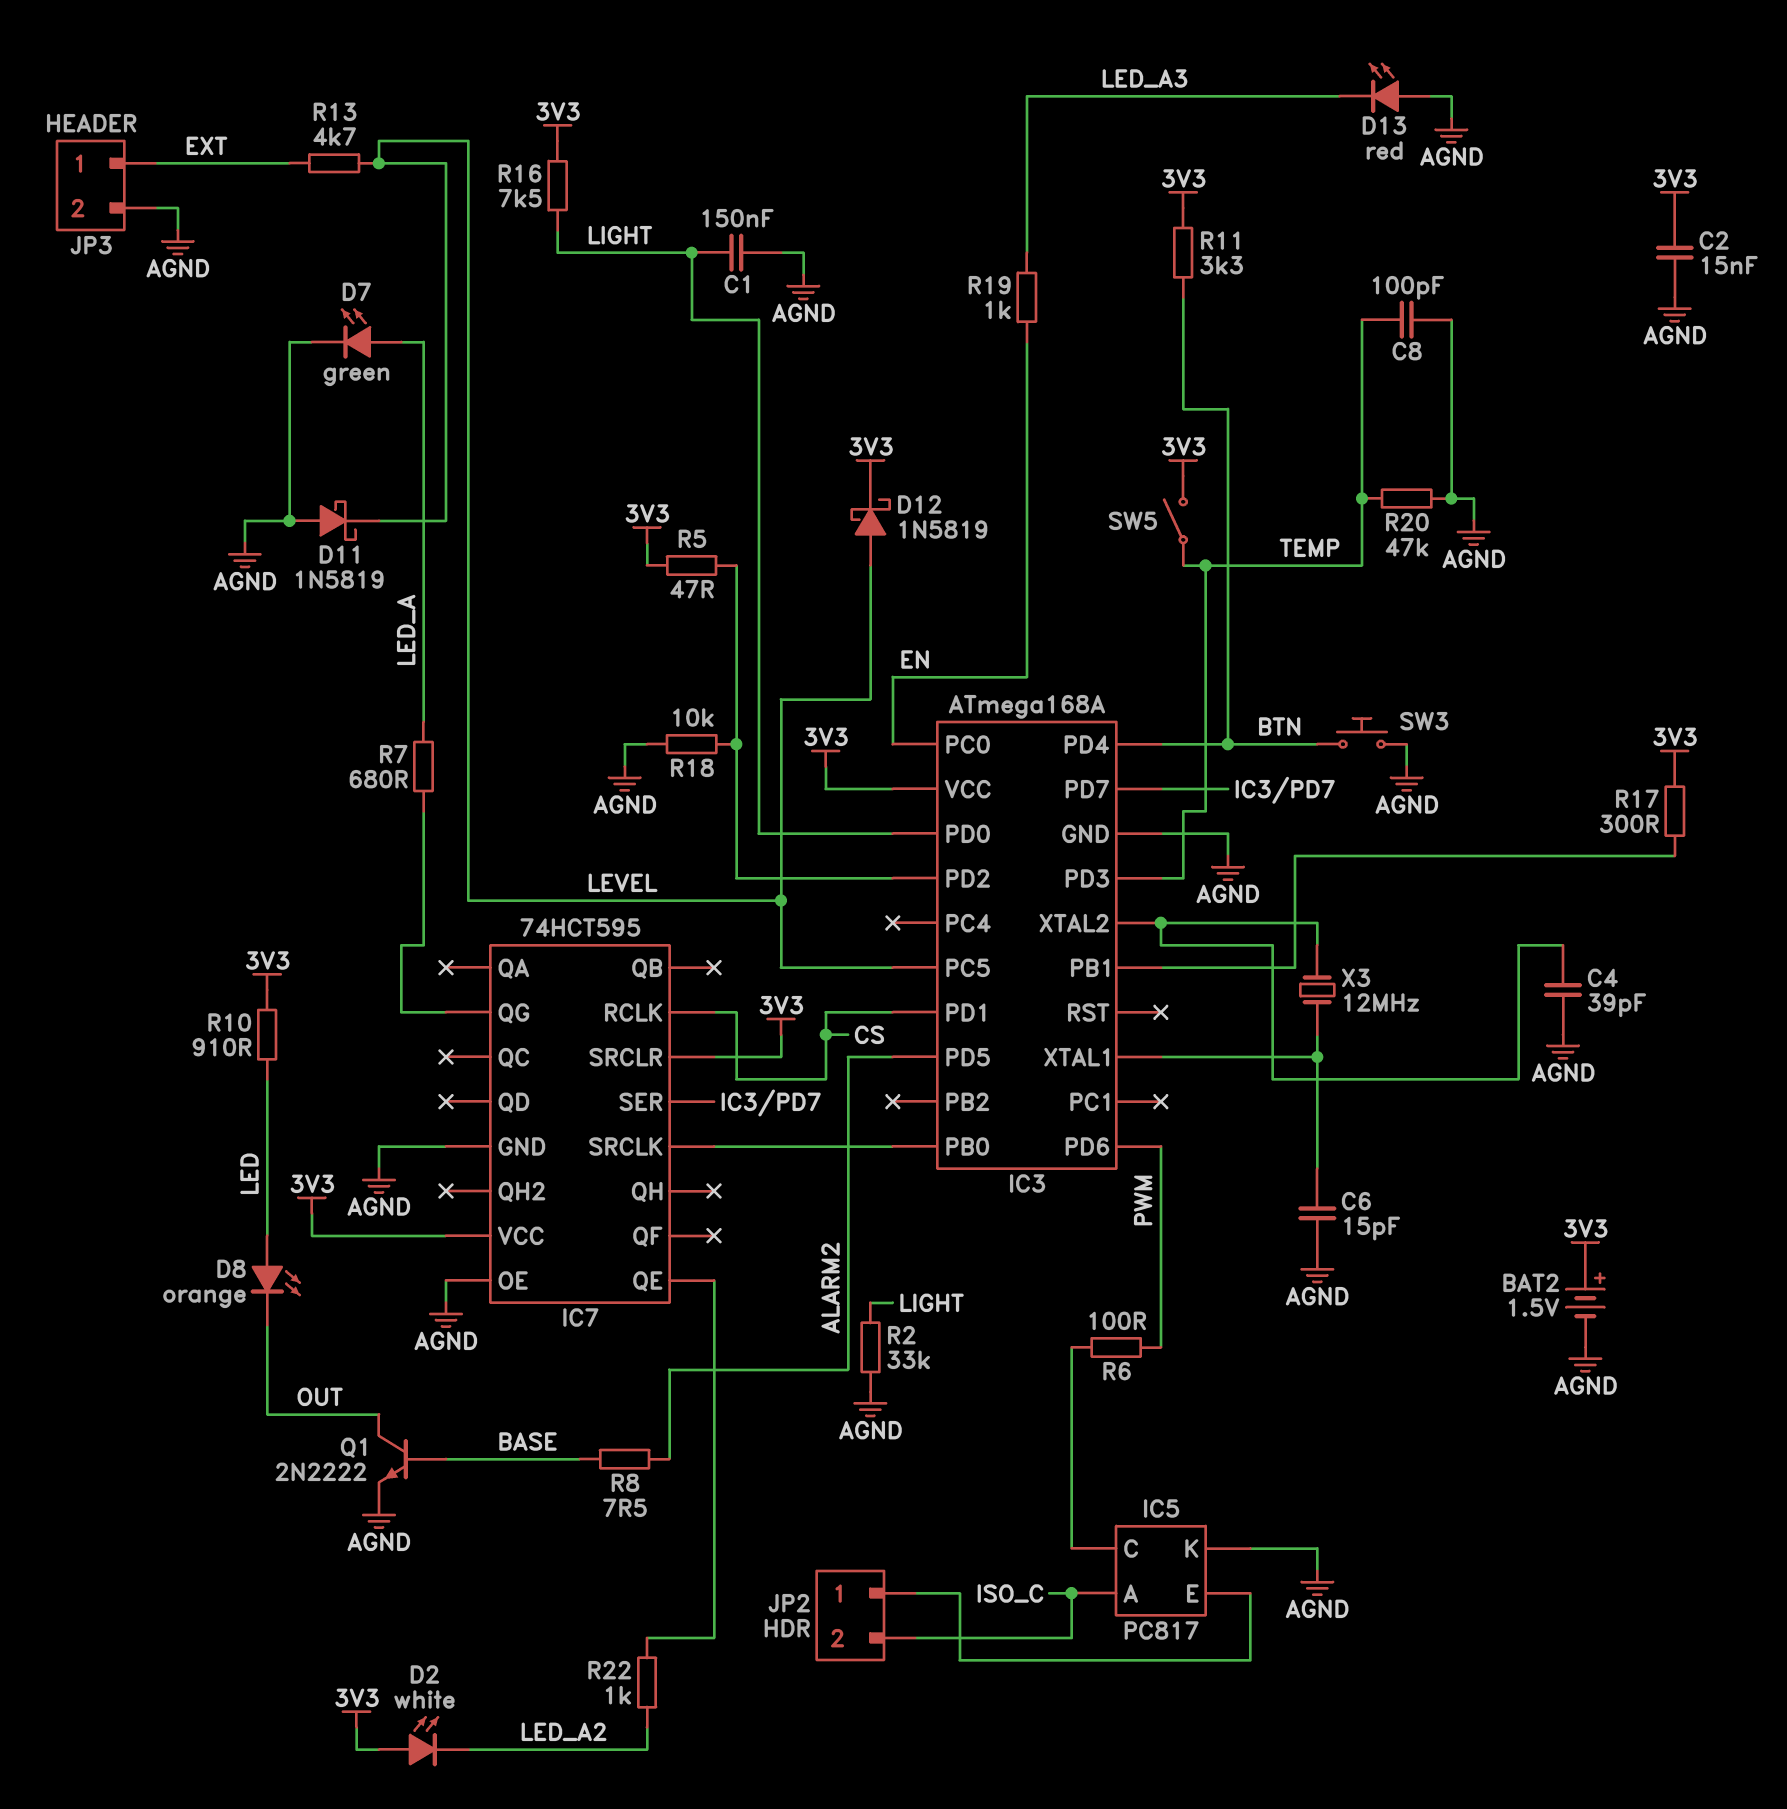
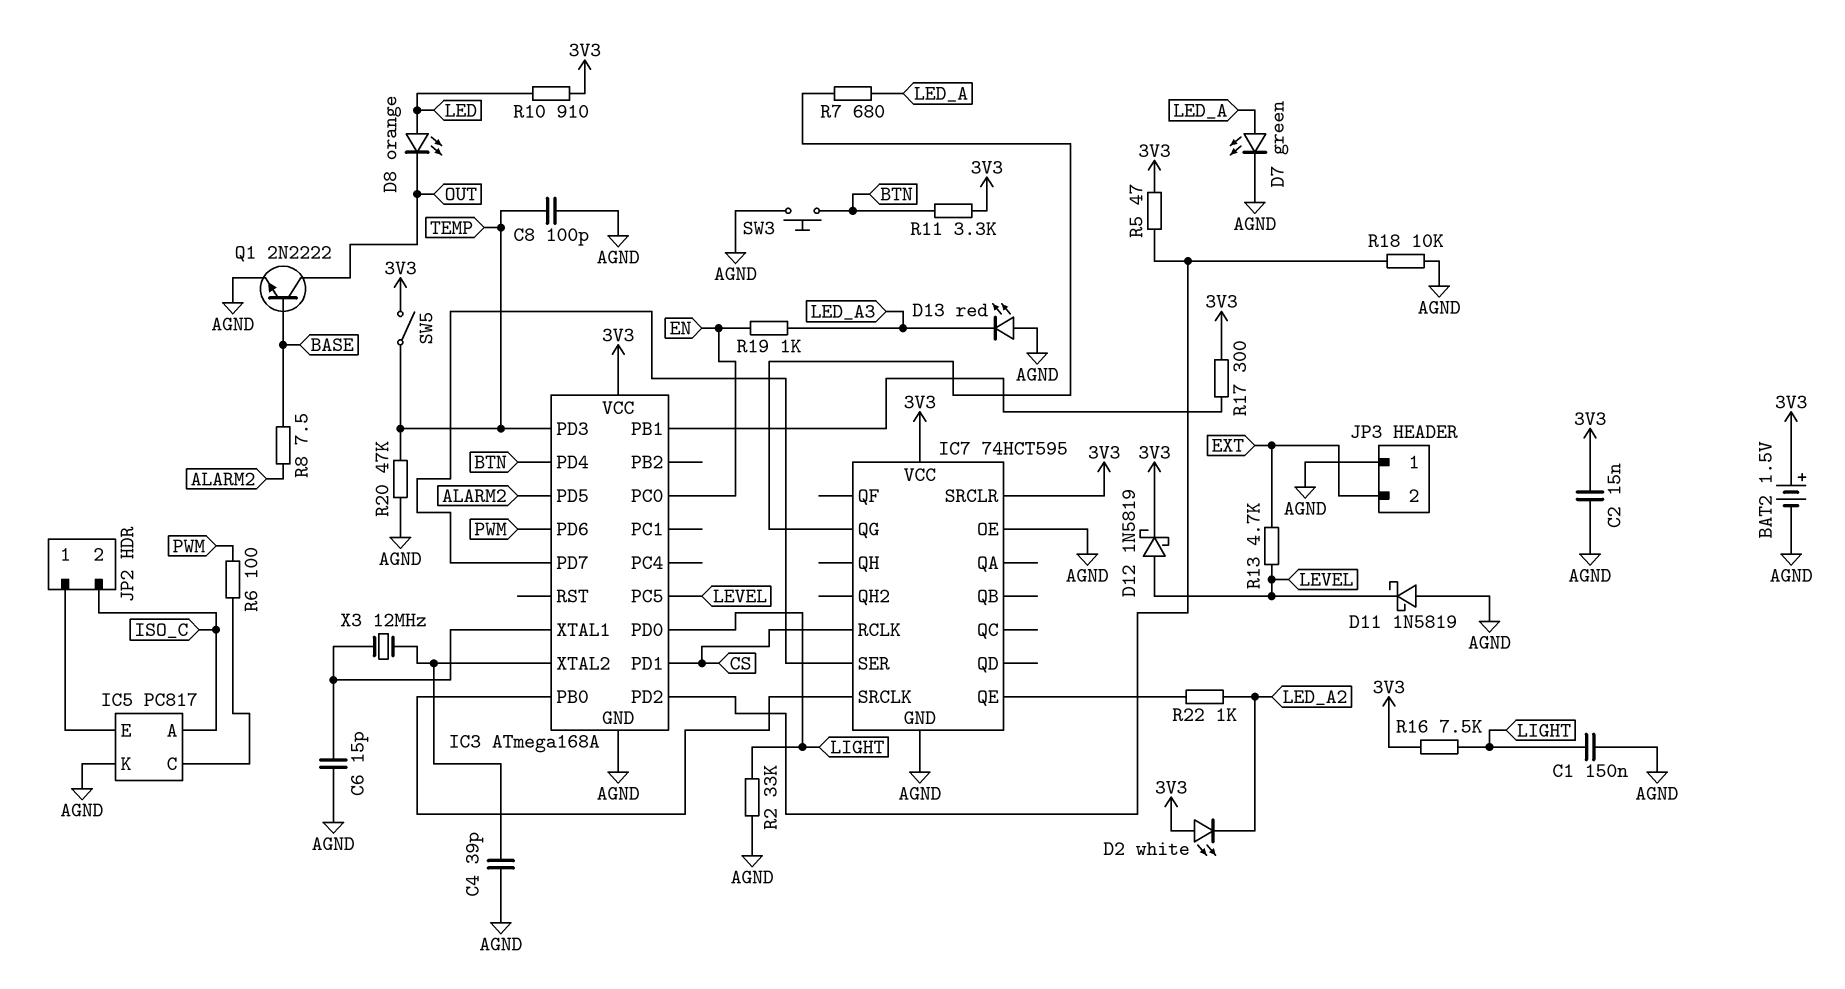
JP3 pin 1: EXT -> AGND
JP3 pin 2: AGND -> EXT

